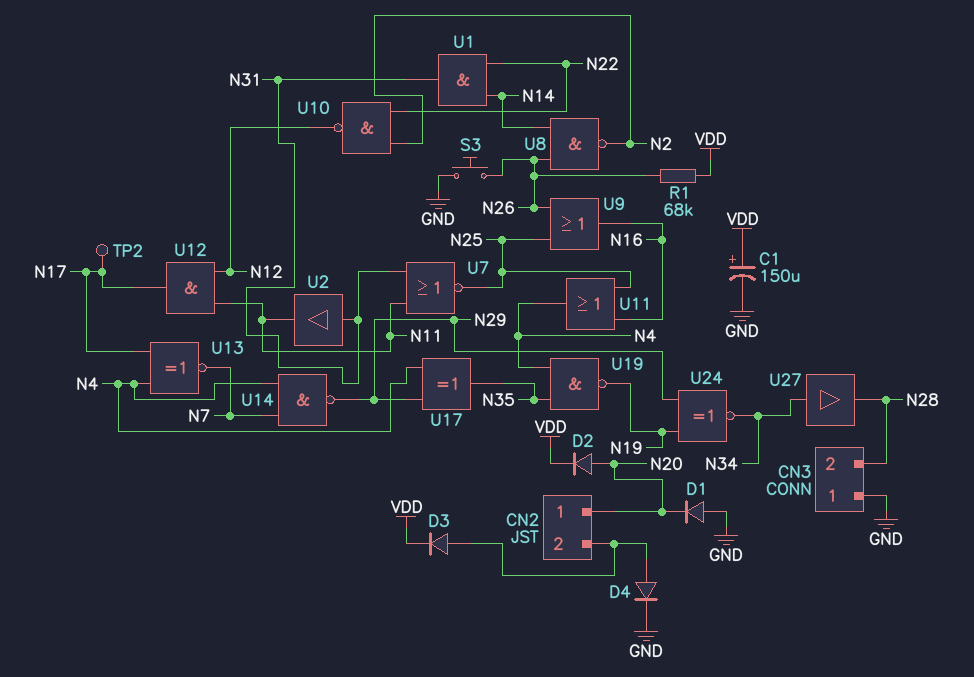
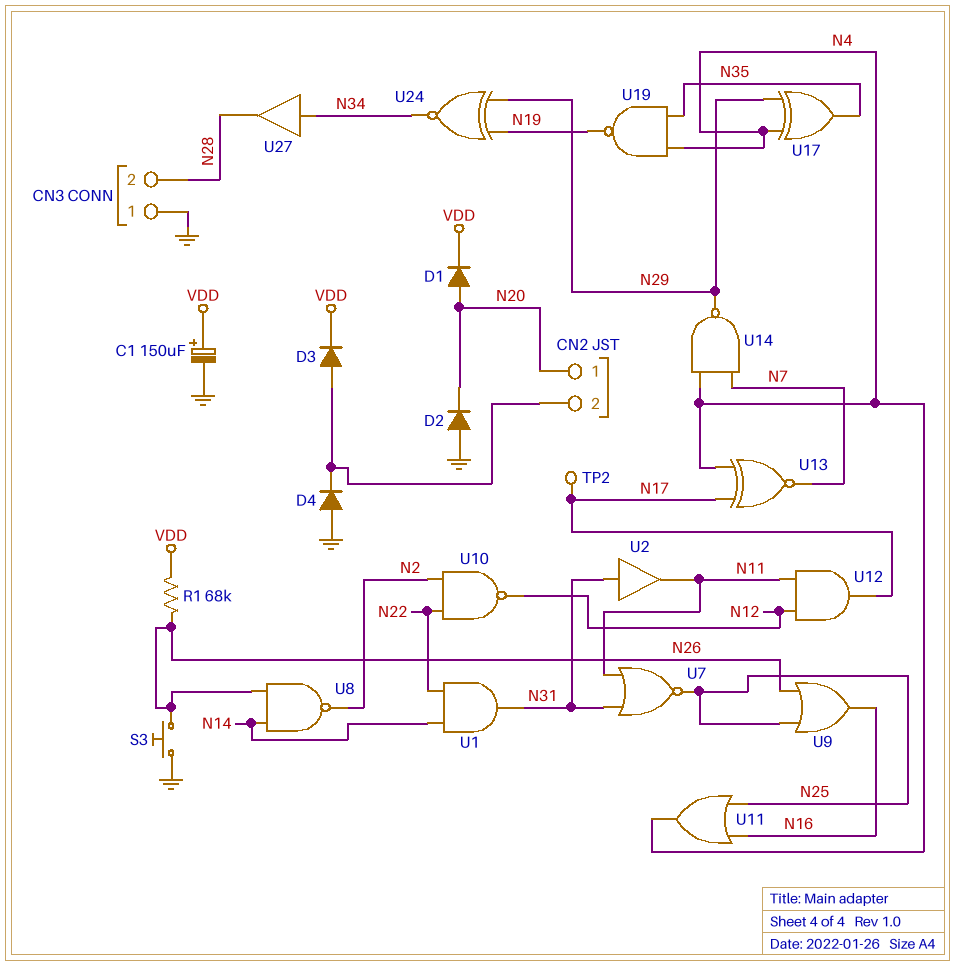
D1: diode (A GND, K N20) -> diode (A N20, K VDD)
D2: diode (A N20, K VDD) -> diode (A GND, K N20)
D4: diode (A CN2/2, K GND) -> diode (A GND, K CN2/2)

